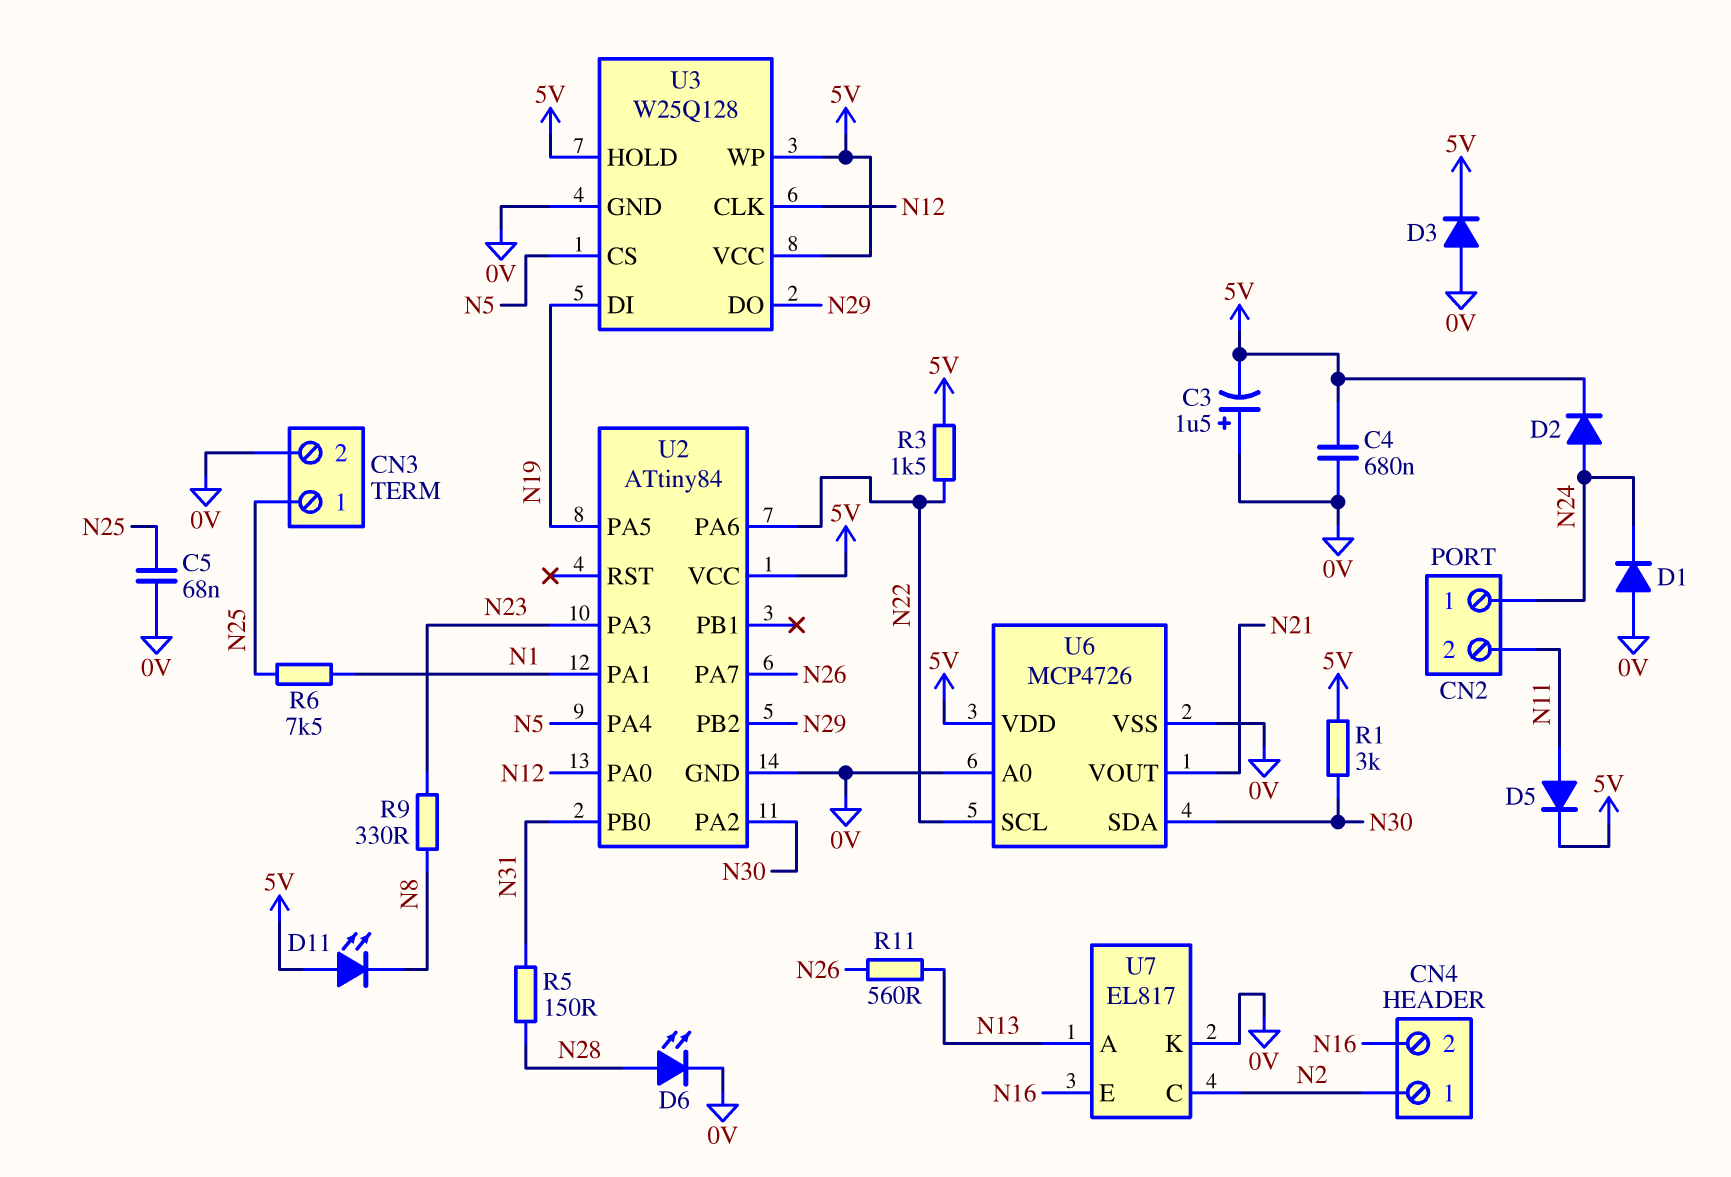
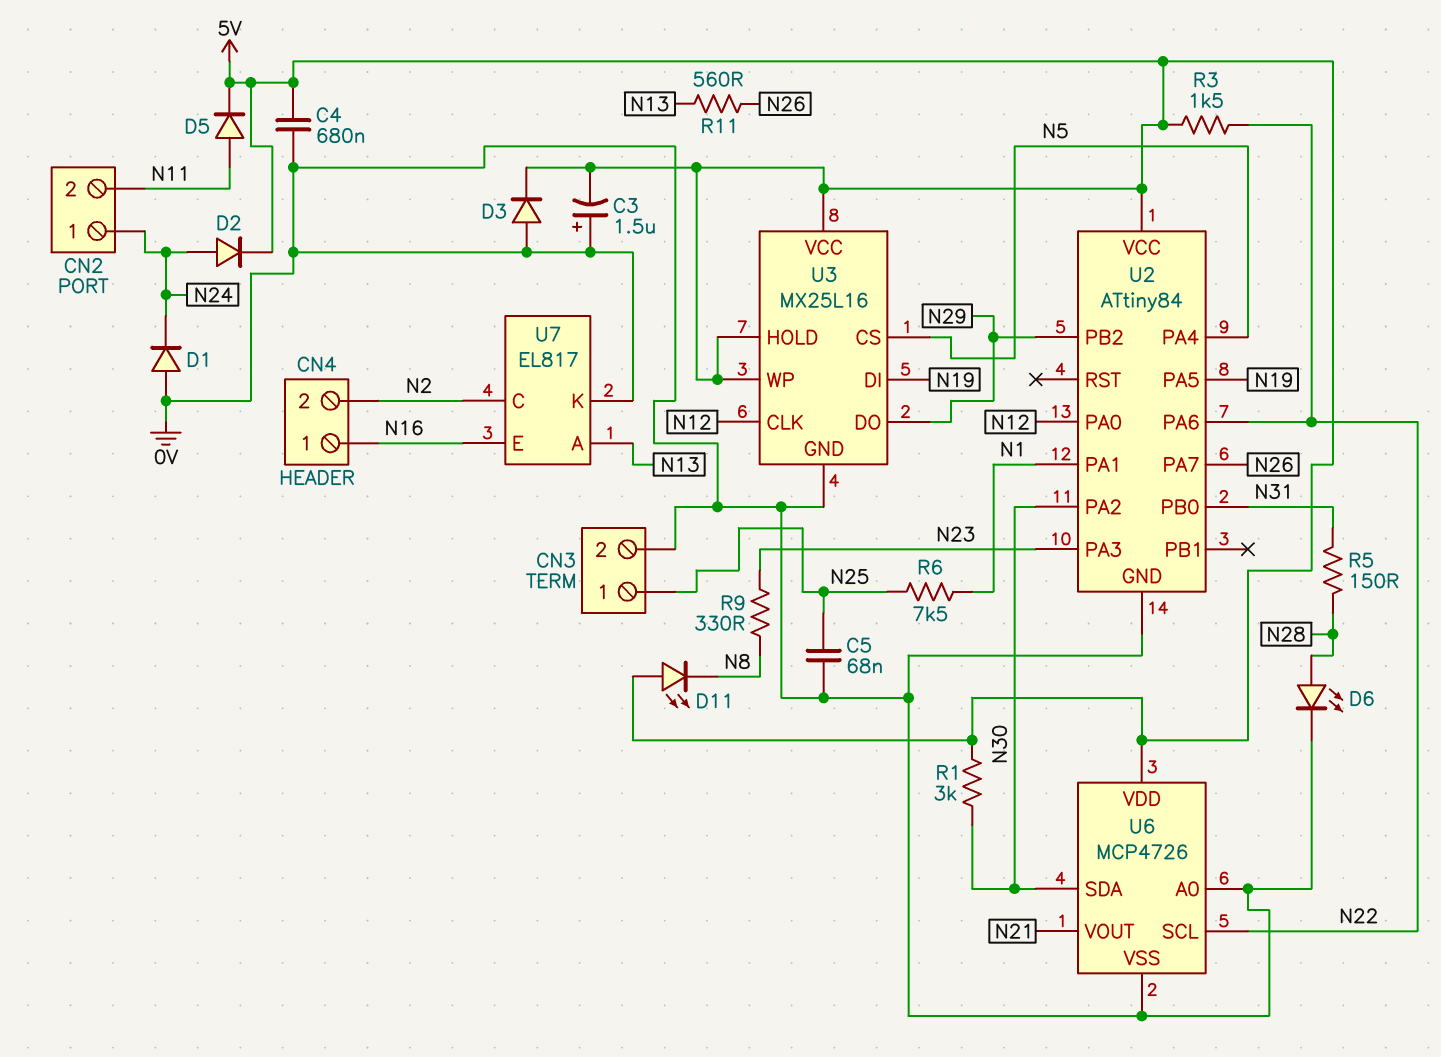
CN4 pin 1: N2 -> N16
CN4 pin 2: N16 -> N2
U3: W25Q128 -> MX25L16

